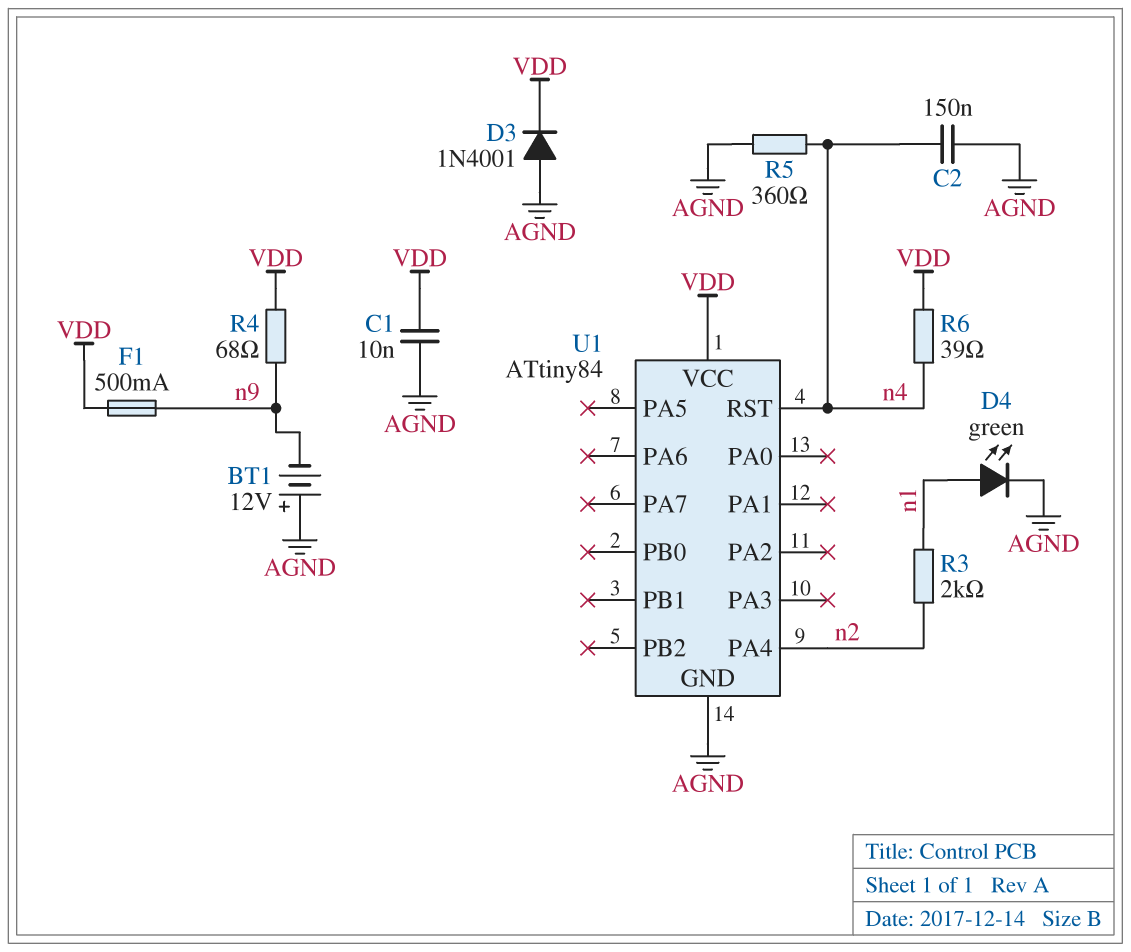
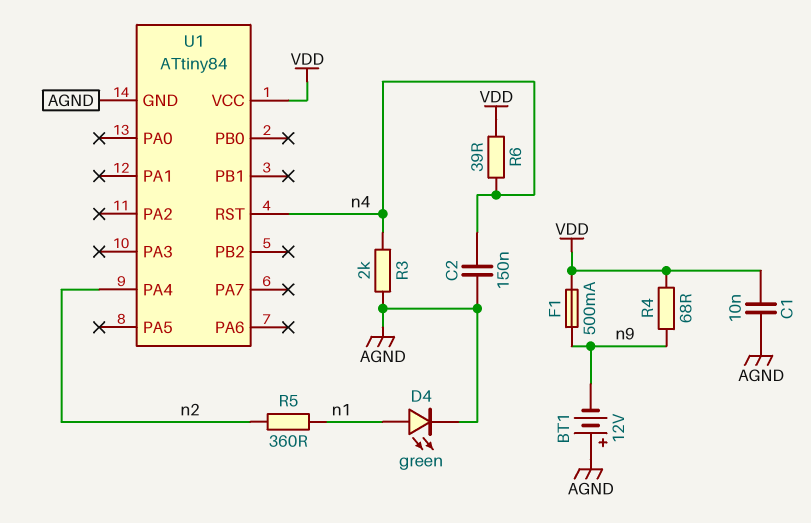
D3: diode 1N4001 (A AGND, K VDD) -> none
R3: 2k (n1, n2) -> 2k (AGND, n4)
R5: 360 (AGND, n4) -> 360 (n1, n2)

